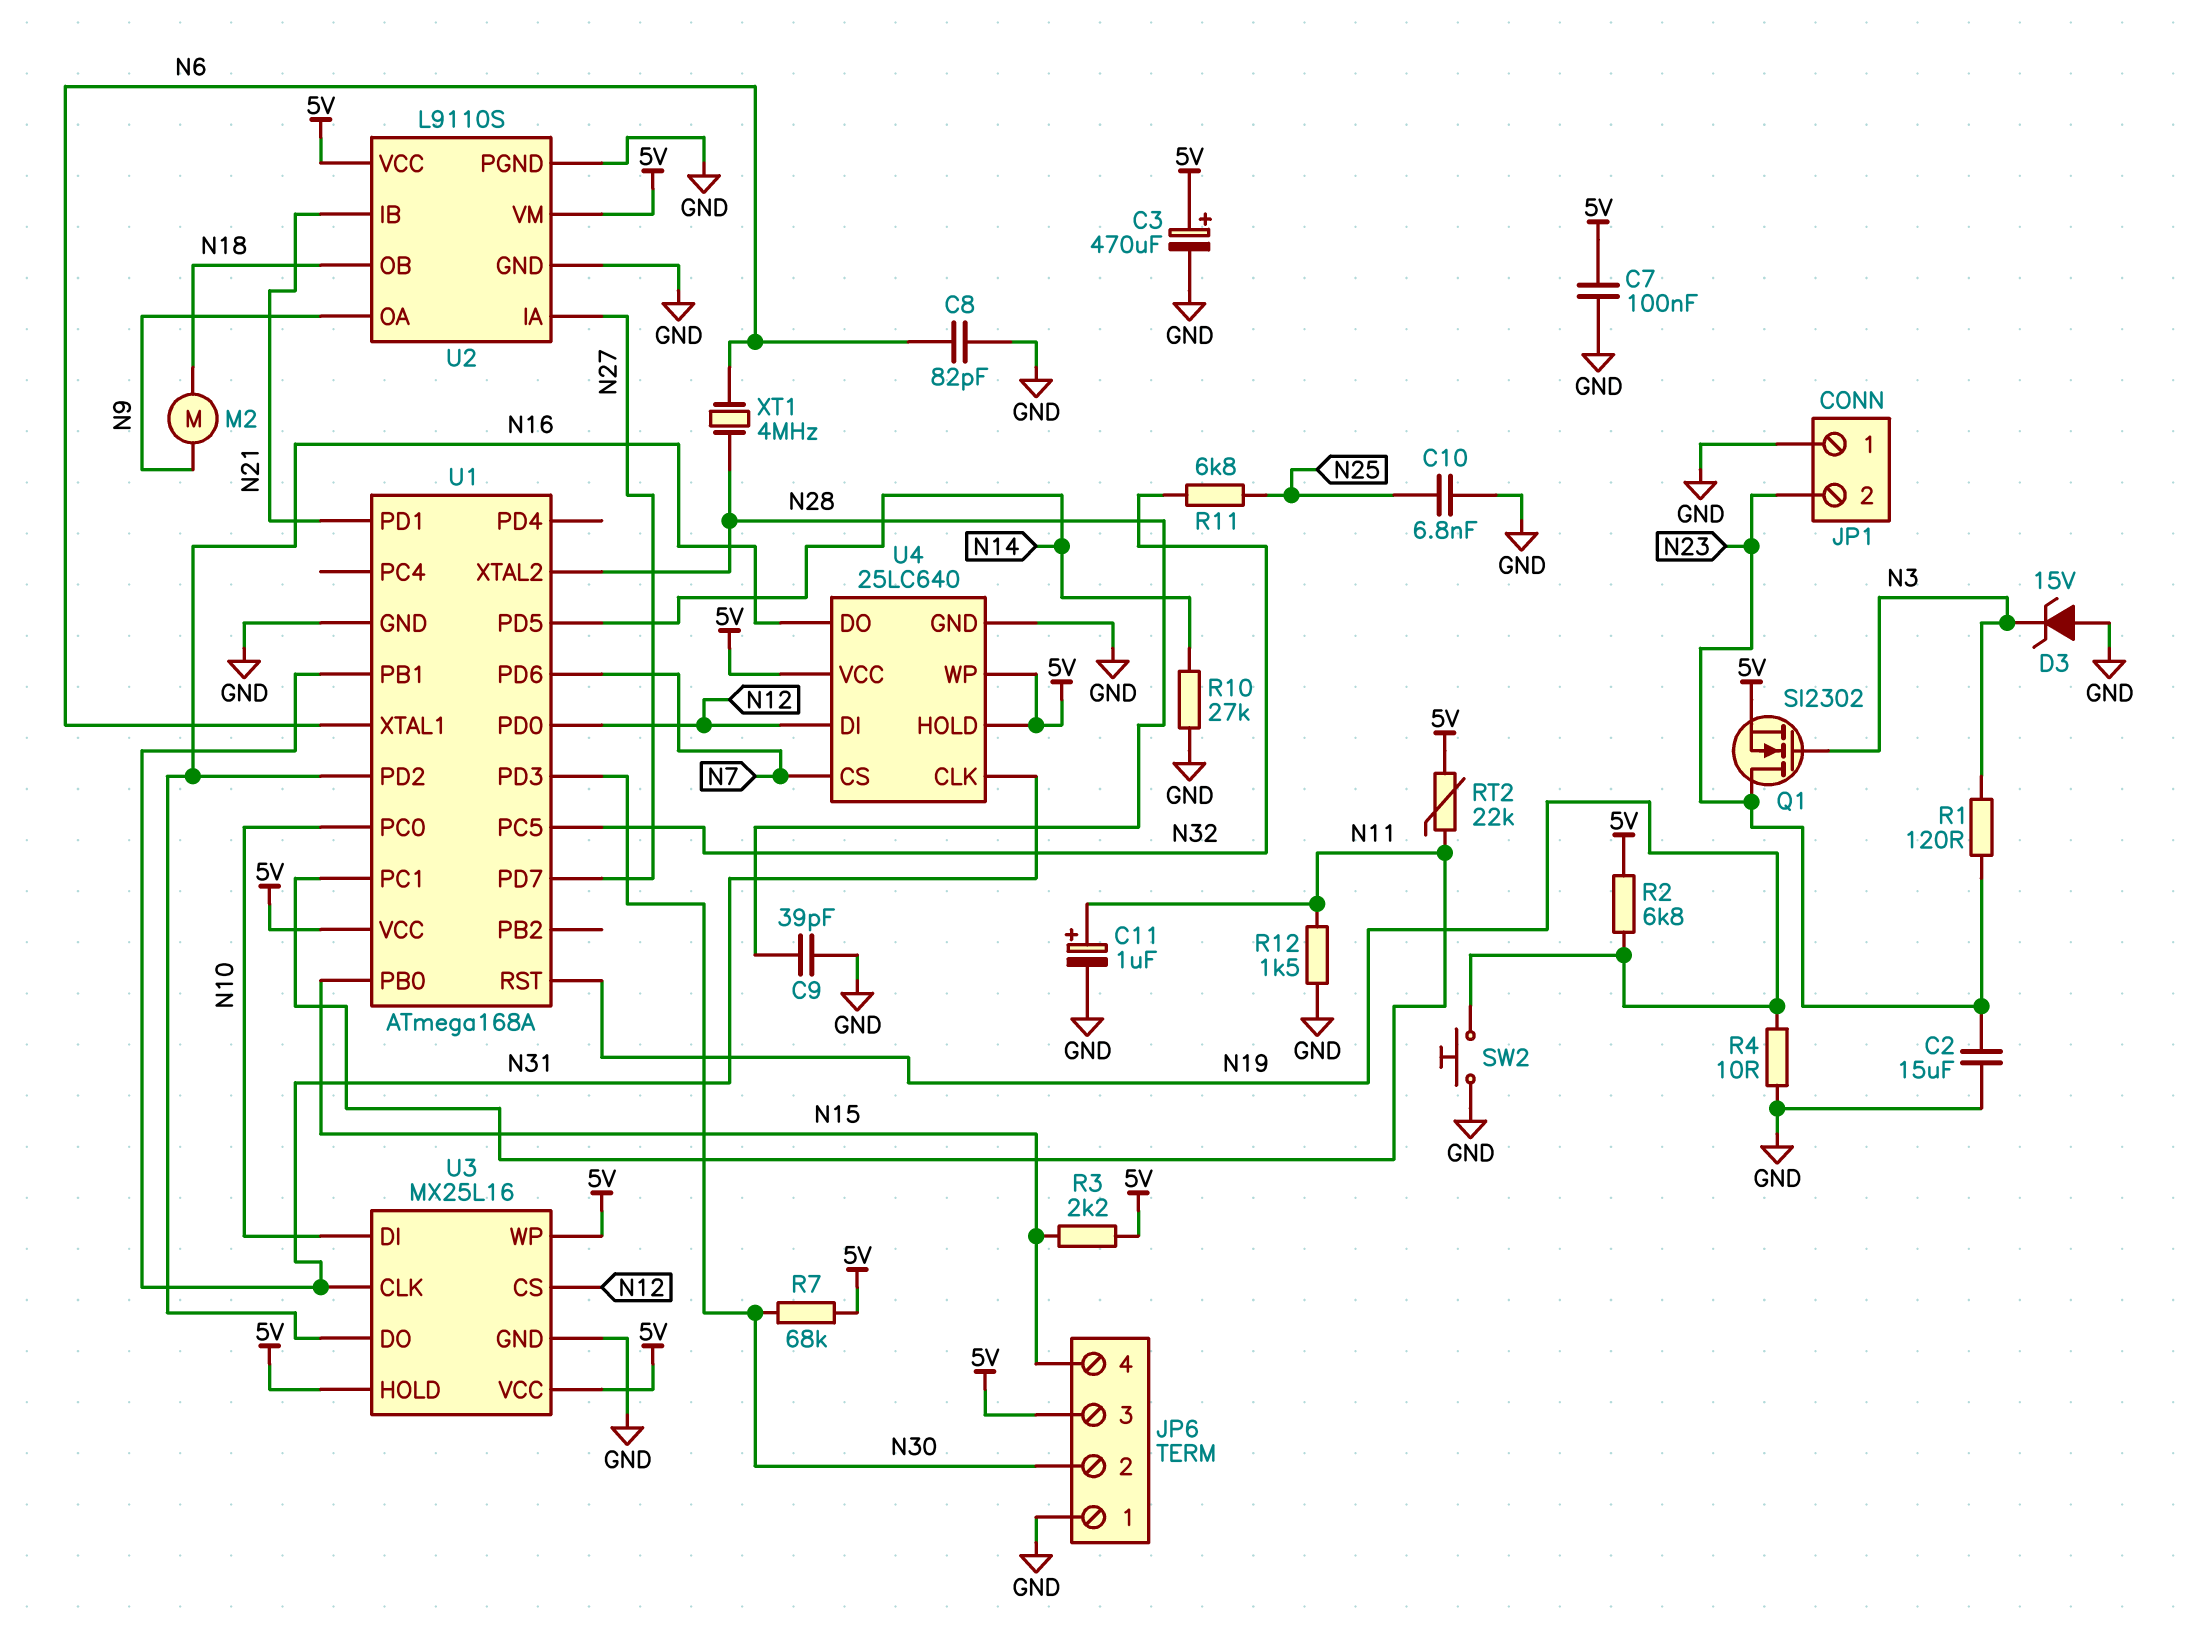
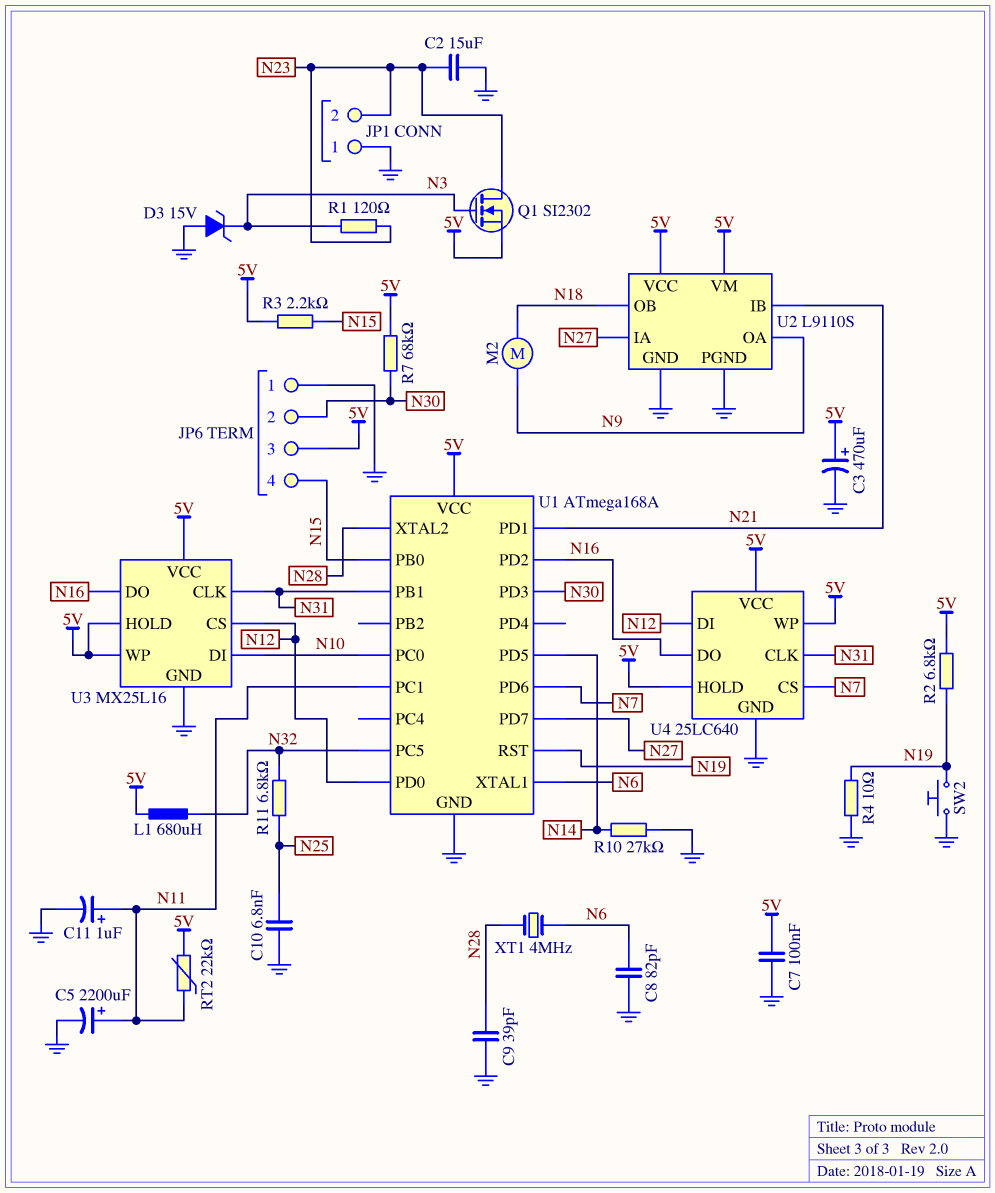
C5: none -> 2200uF (plus N11, minus GND)
L1: none -> 680uH (5V, N32)
R12: 1.5k (GND, N11) -> none

